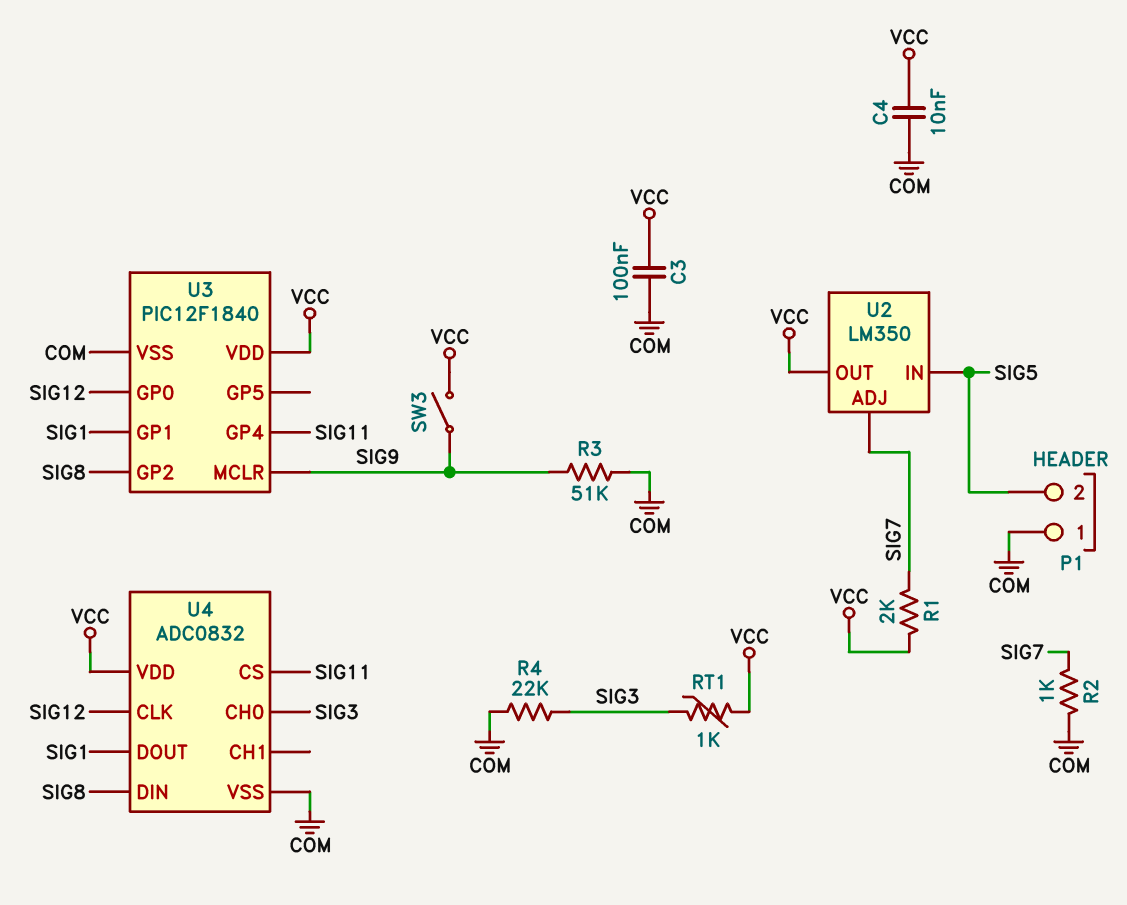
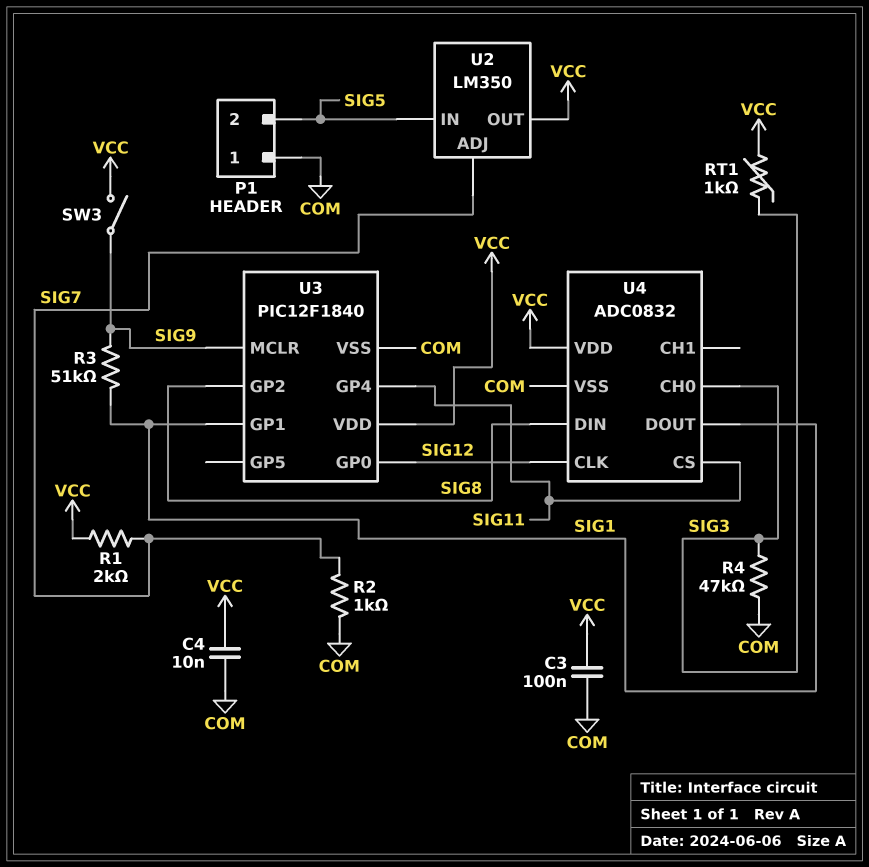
R3: 51k (COM, SIG9) -> 51k (SIG1, SIG9)
R4: 22k (COM, SIG3) -> 47k (COM, SIG3)

